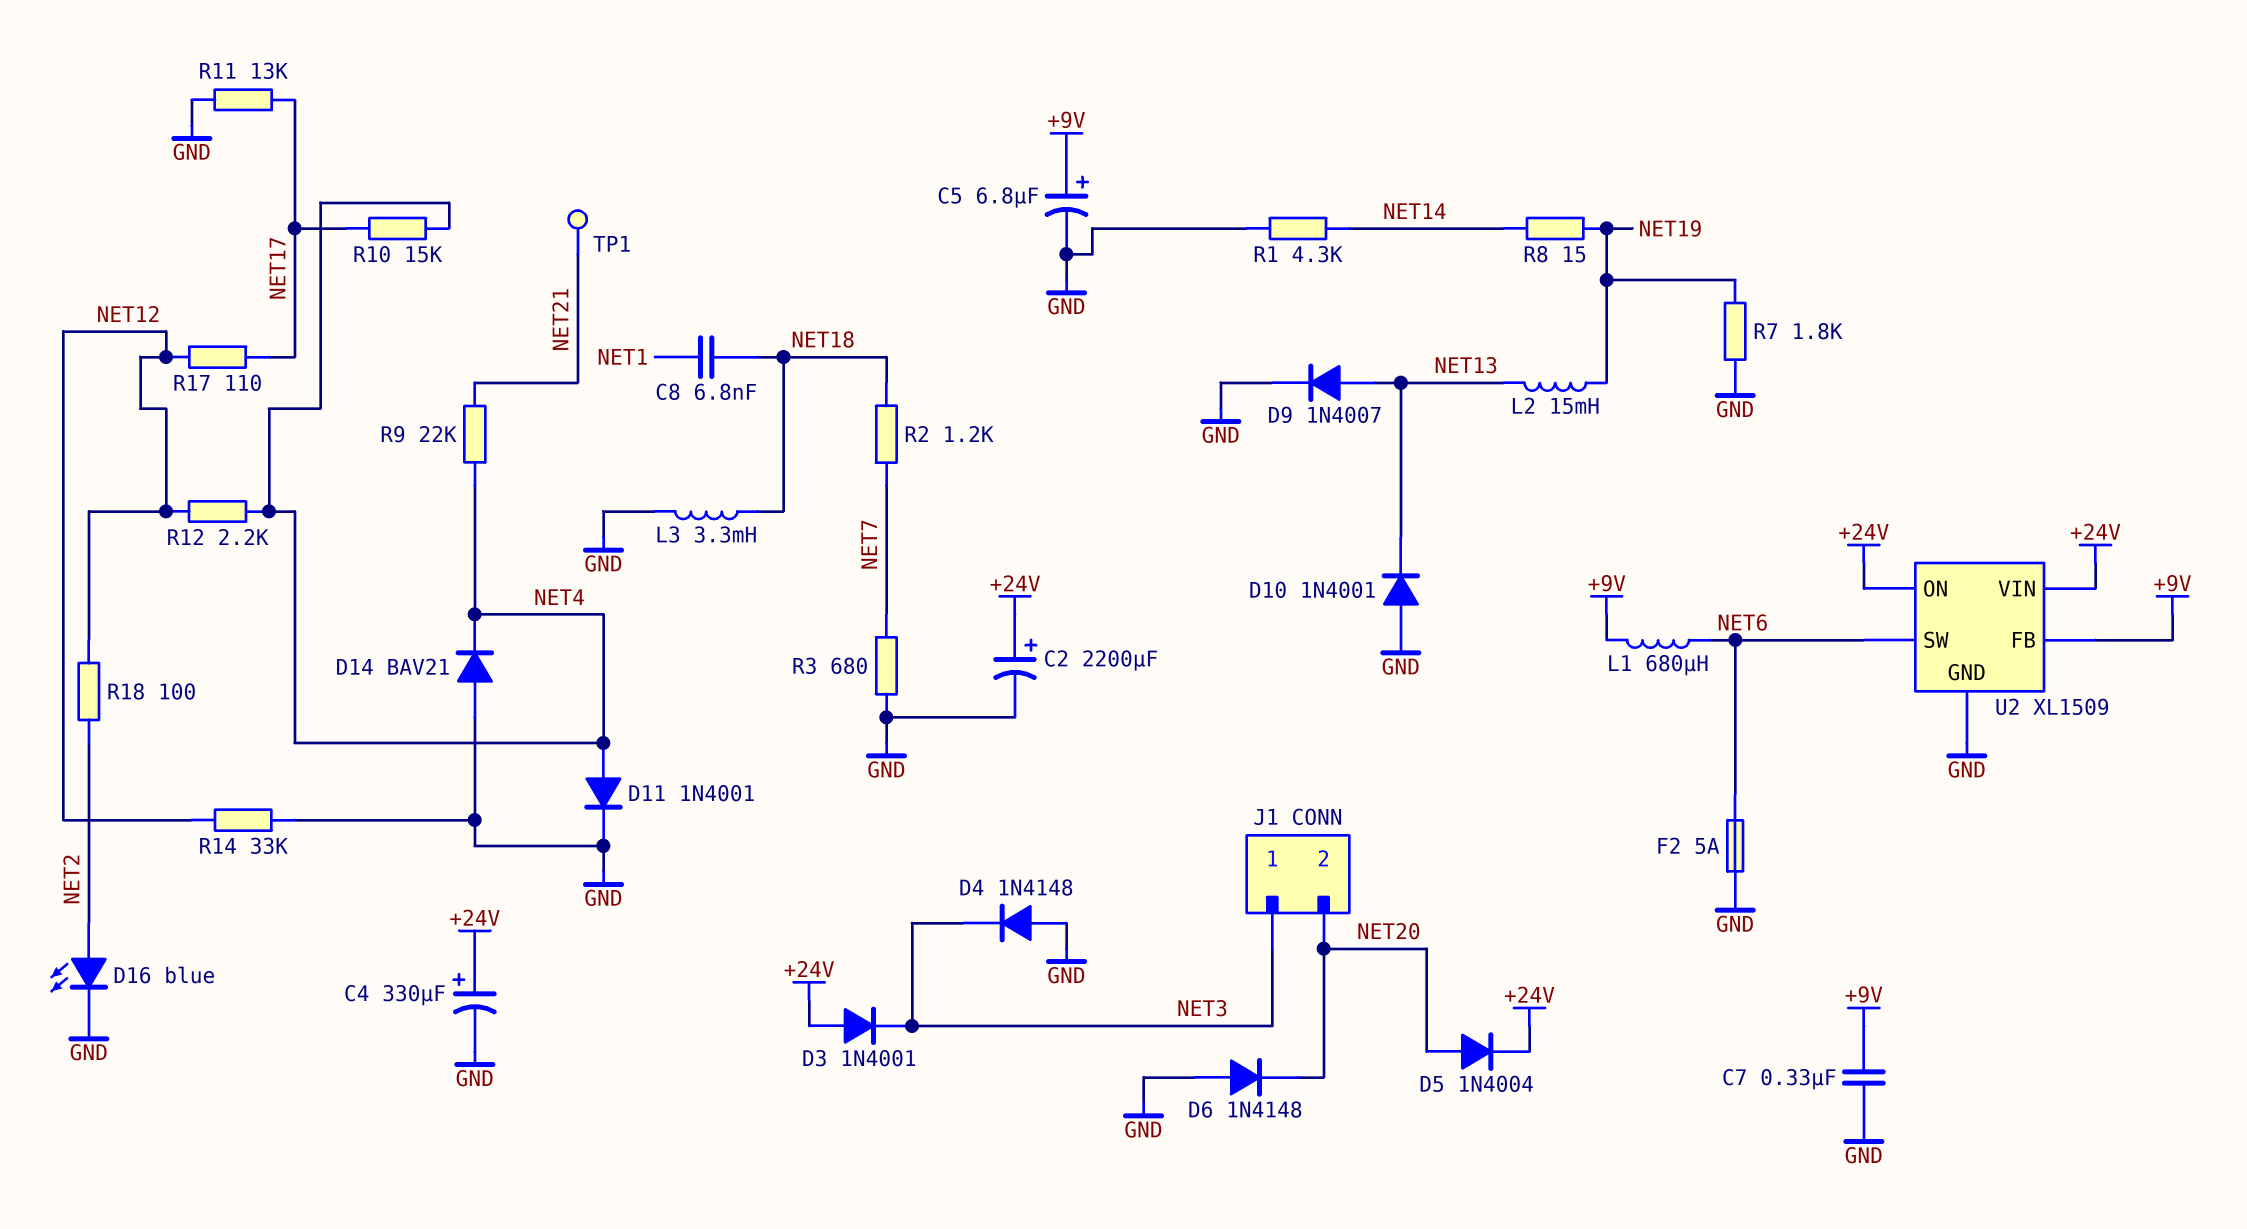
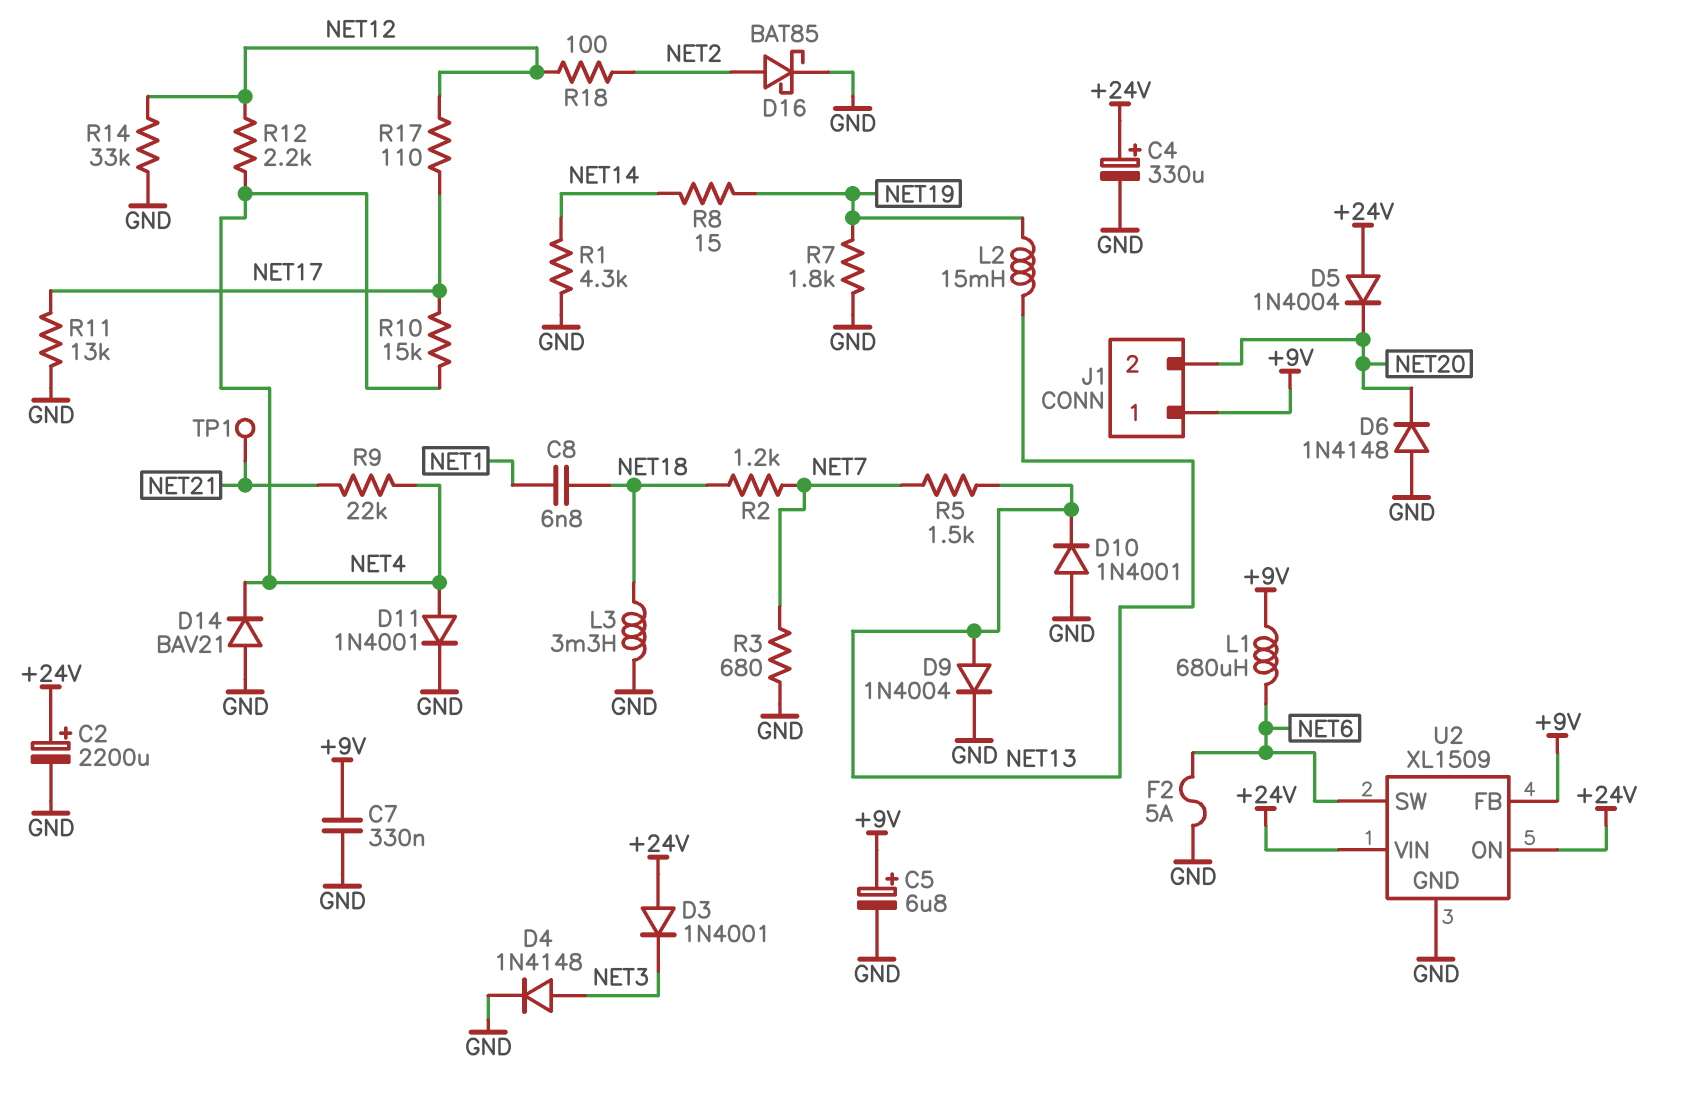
D4: diode 1N4148 (A GND, K NET3) -> diode 1N4148 (A NET3, K GND)
D5: diode 1N4004 (A NET20, K +24V) -> diode 1N4004 (A +24V, K NET20)
D9: diode 1N4007 (A NET13, K GND) -> diode 1N4004 (A NET13, K GND)
D16: LED blue (A NET2, K GND) -> schottky BAT85 (A NET2, K GND)
J1 pin 1: NET3 -> +9V
R5: none -> 1.5k (NET7, NET13)

